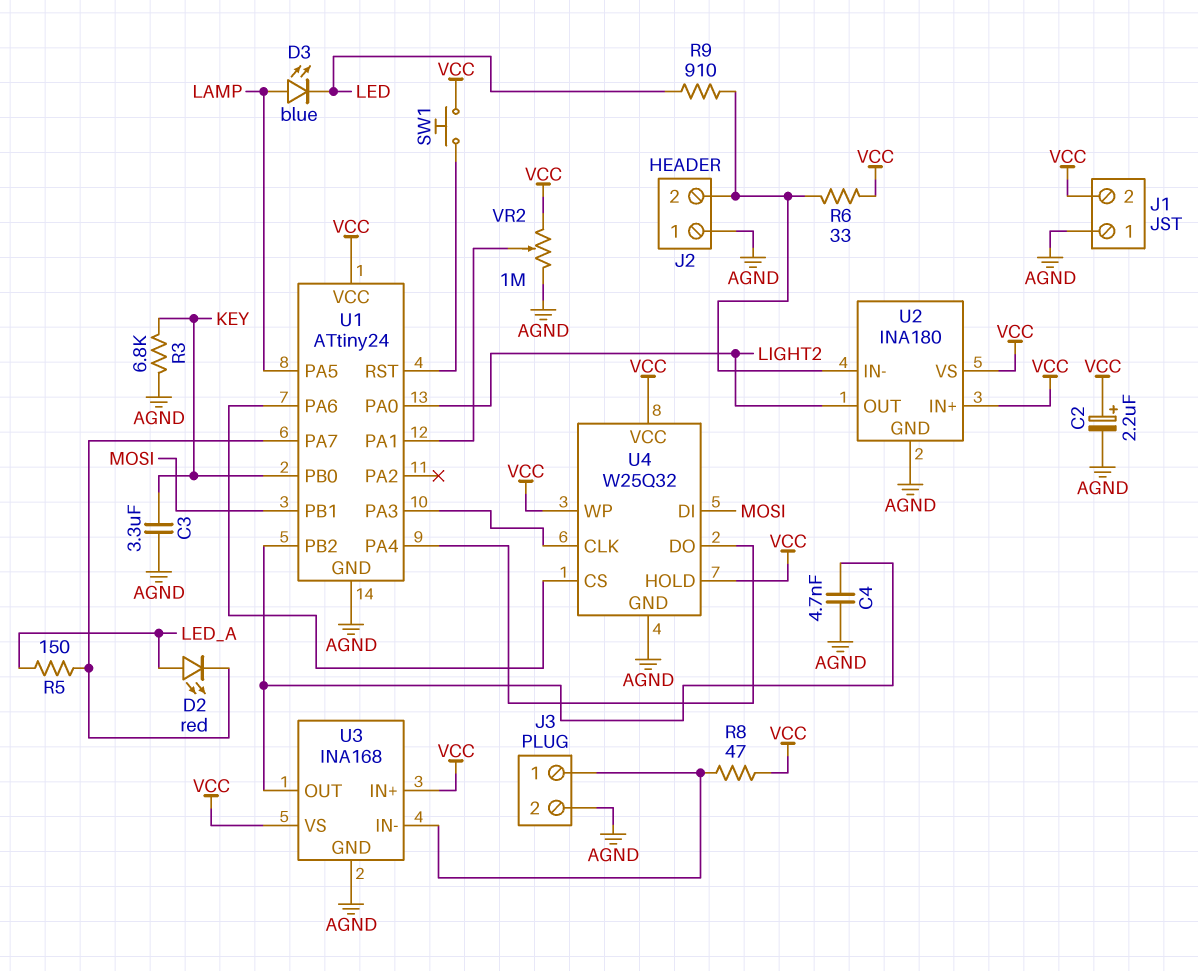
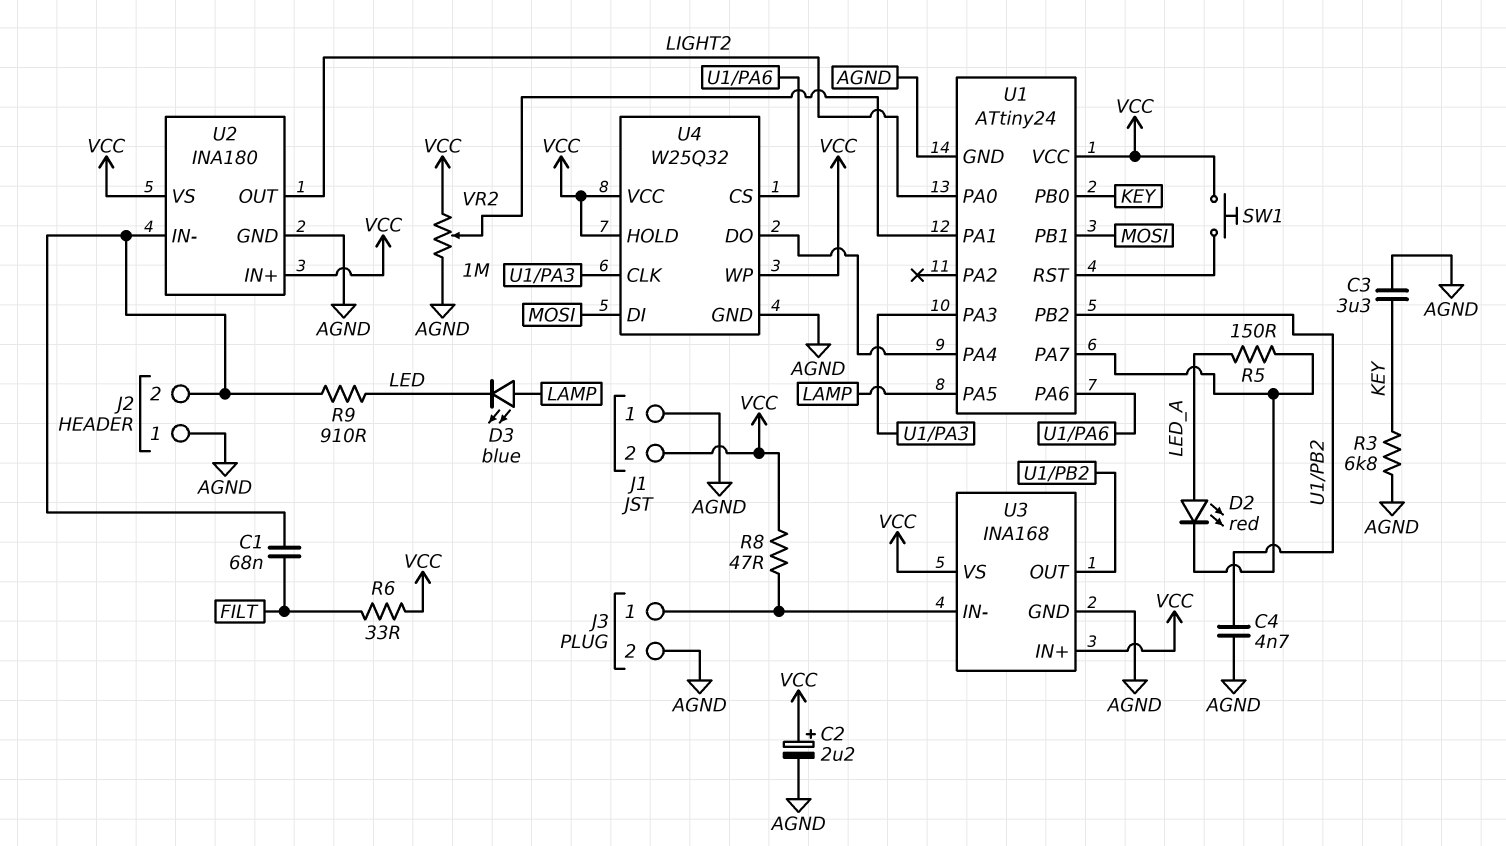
C1: none -> 68nF (FILT, J2/2)
R6: 33 (J2/2, VCC) -> 33 (FILT, VCC)

